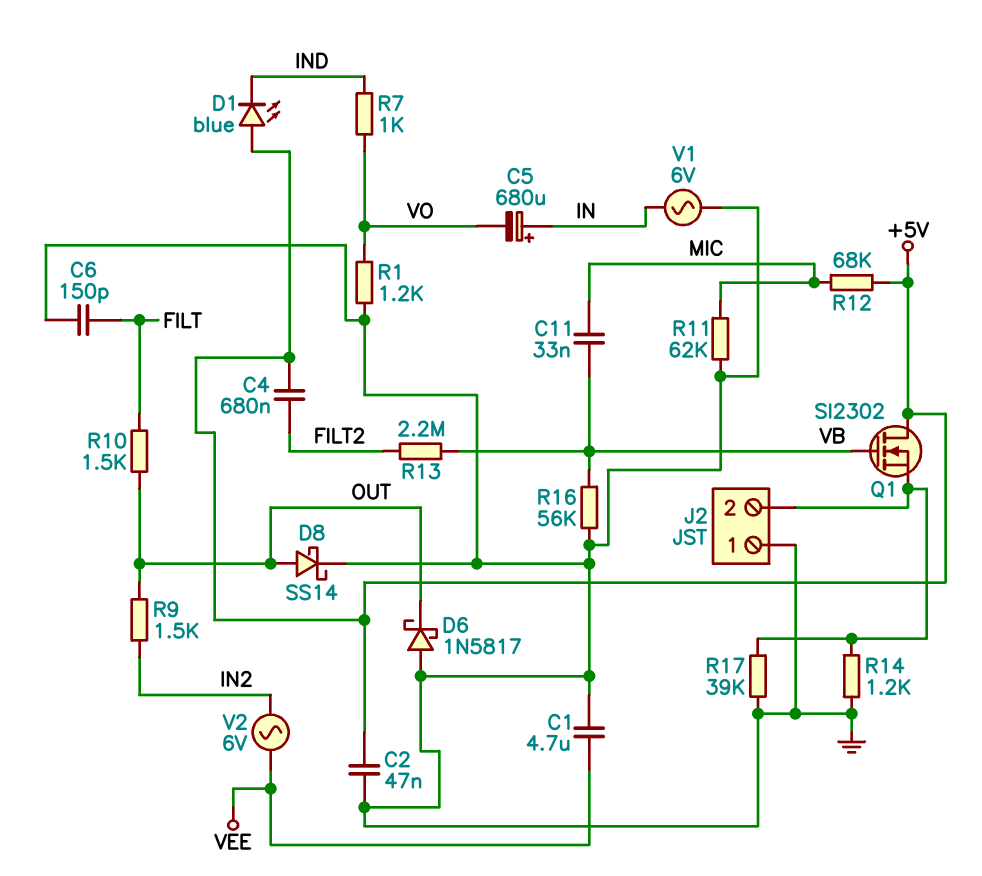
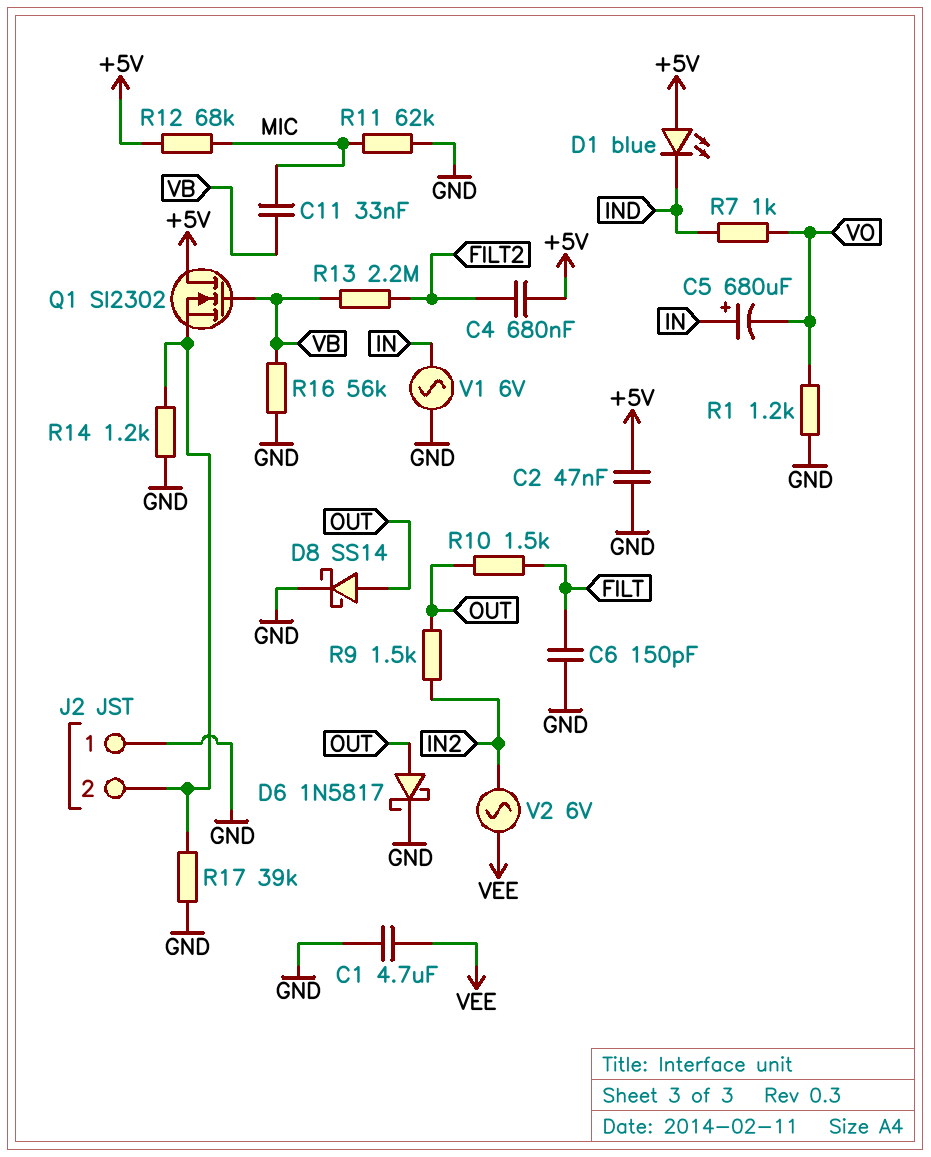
D6: schottky 1N5817 (A GND, K OUT) -> schottky 1N5817 (A OUT, K GND)

